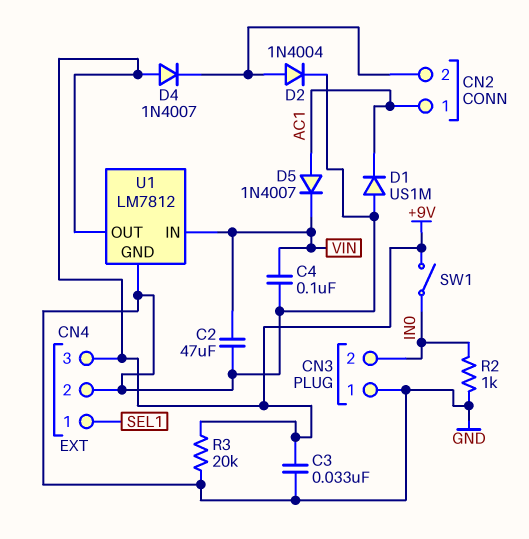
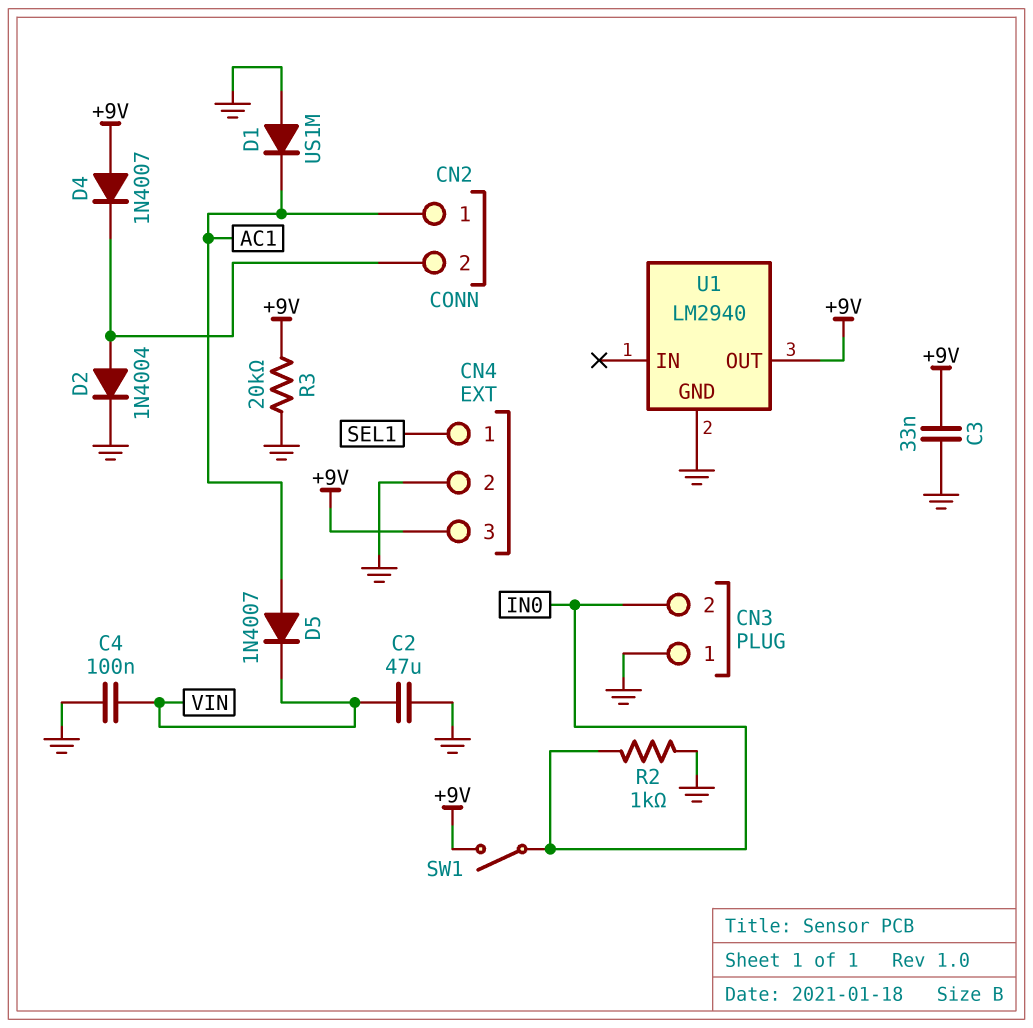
U1: LM7812 -> LM2940
U1 pin IN: VIN -> none

